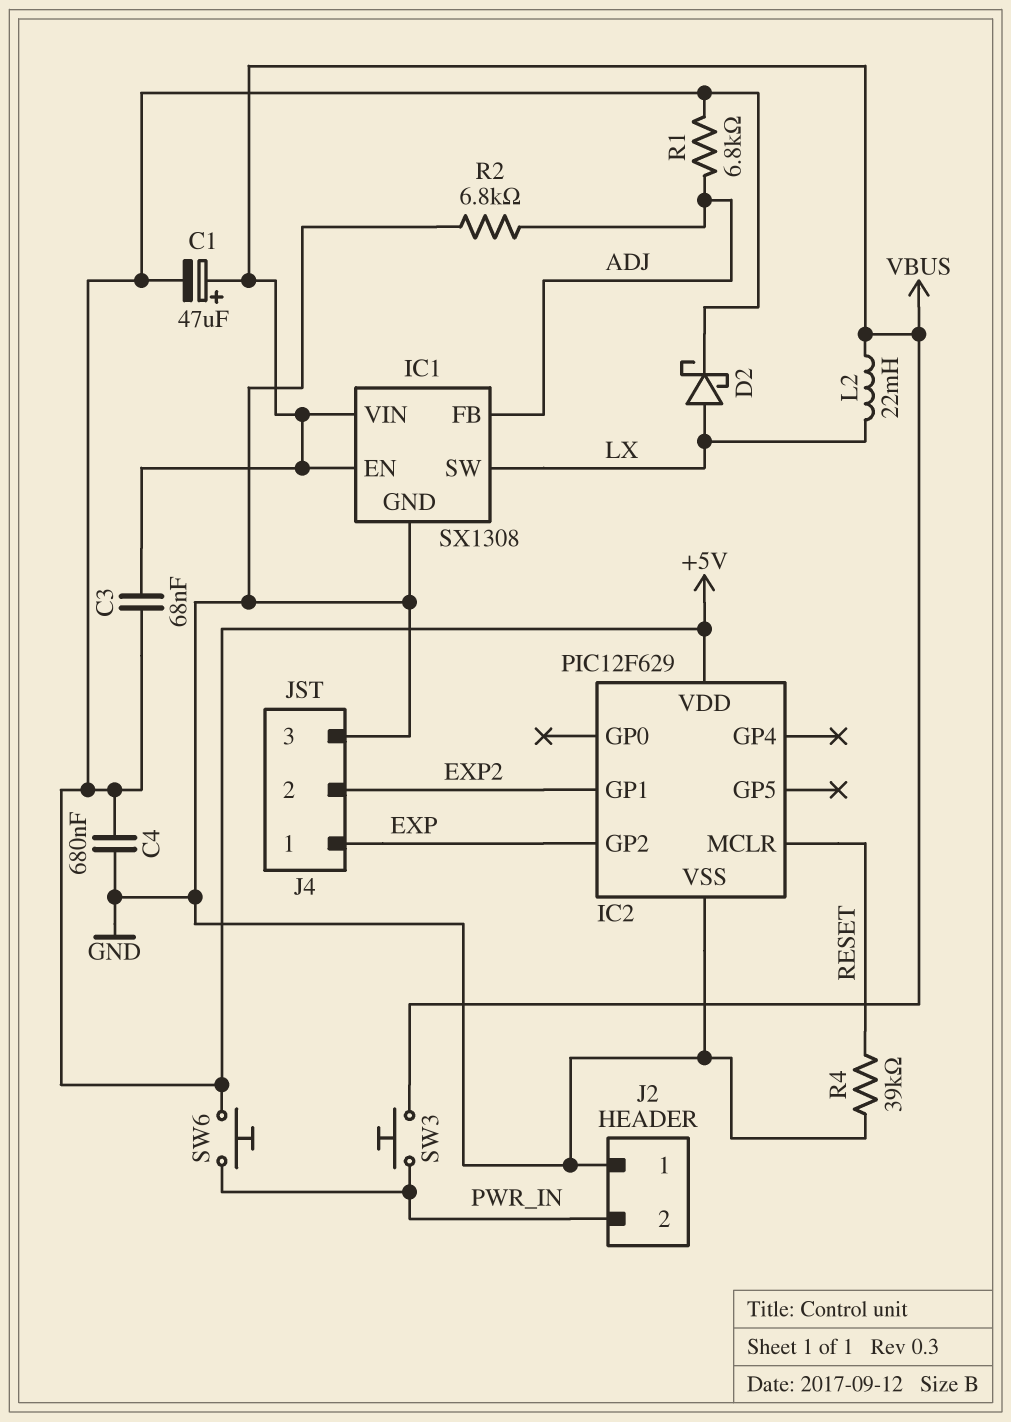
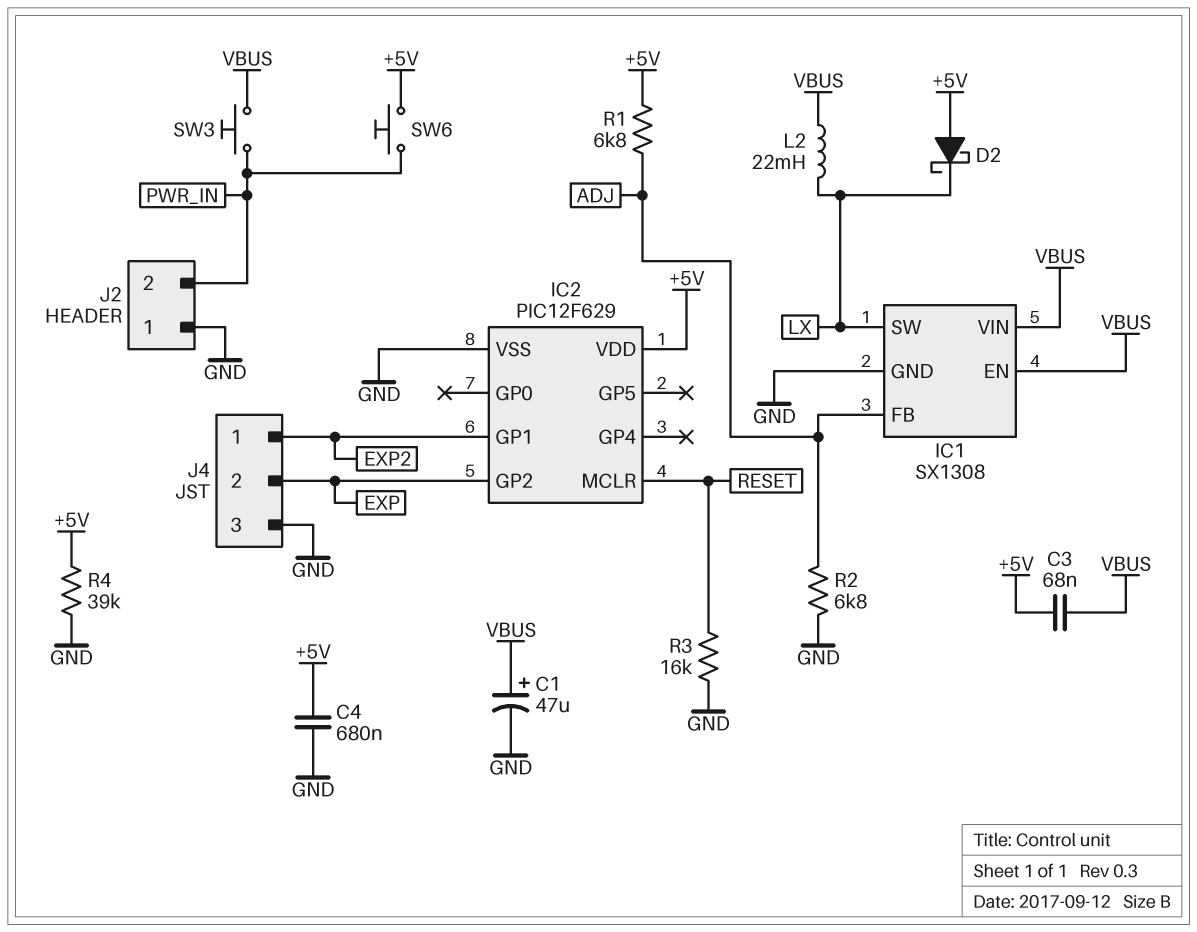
C1: 47uF (plus VBUS, minus +5V) -> 47uF (plus VBUS, minus GND)
D2: schottky (A LX, K +5V) -> schottky (A +5V, K LX)
J4 pin 1: EXP -> EXP2
J4 pin 2: EXP2 -> EXP
R3: none -> 16k (GND, RESET)
R4: 39k (GND, RESET) -> 39k (+5V, GND)

